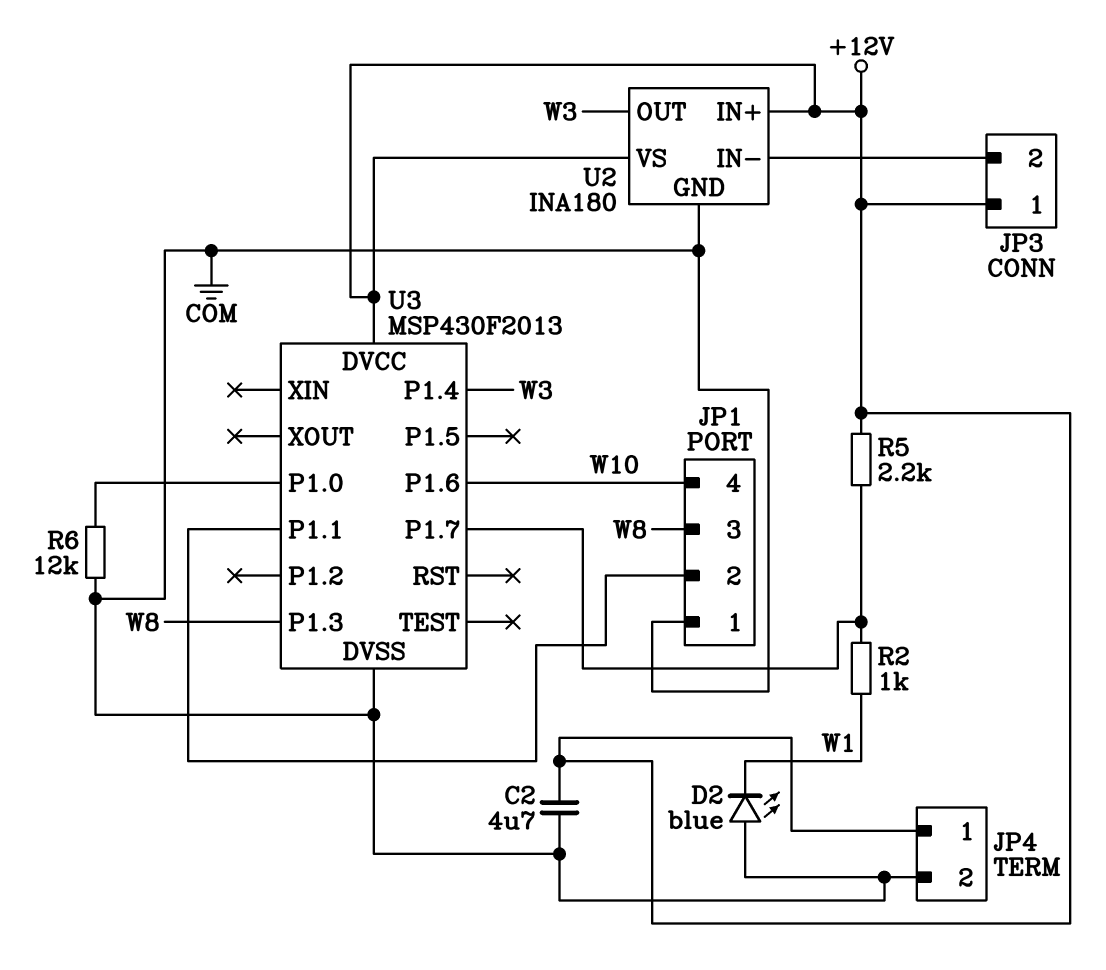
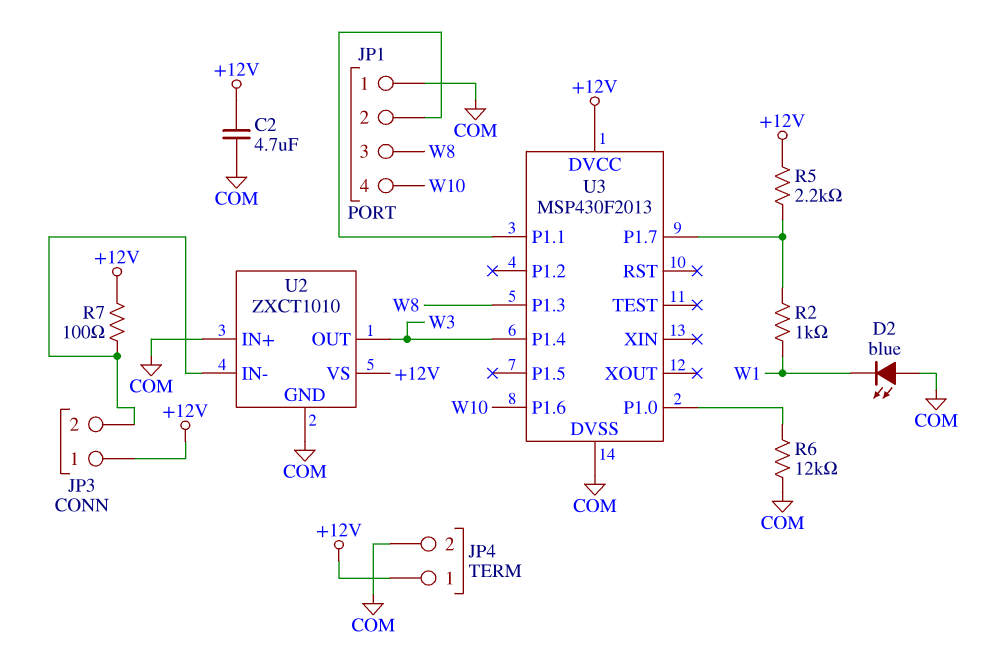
R7: none -> 100 (+12V, JP3/2)
U2: INA180 -> ZXCT1010
U2 pin IN+: +12V -> COM

